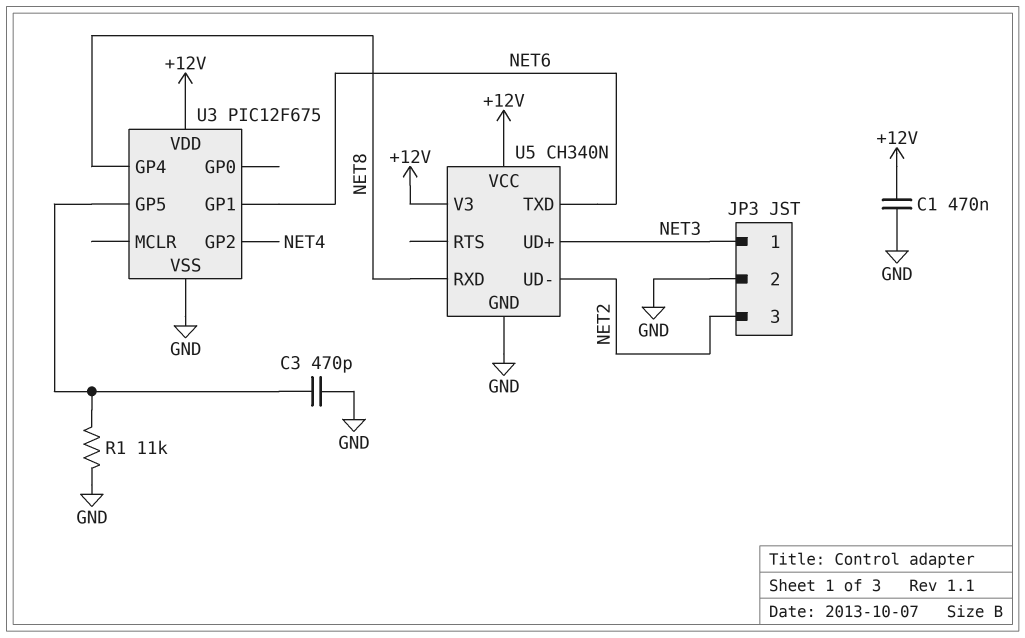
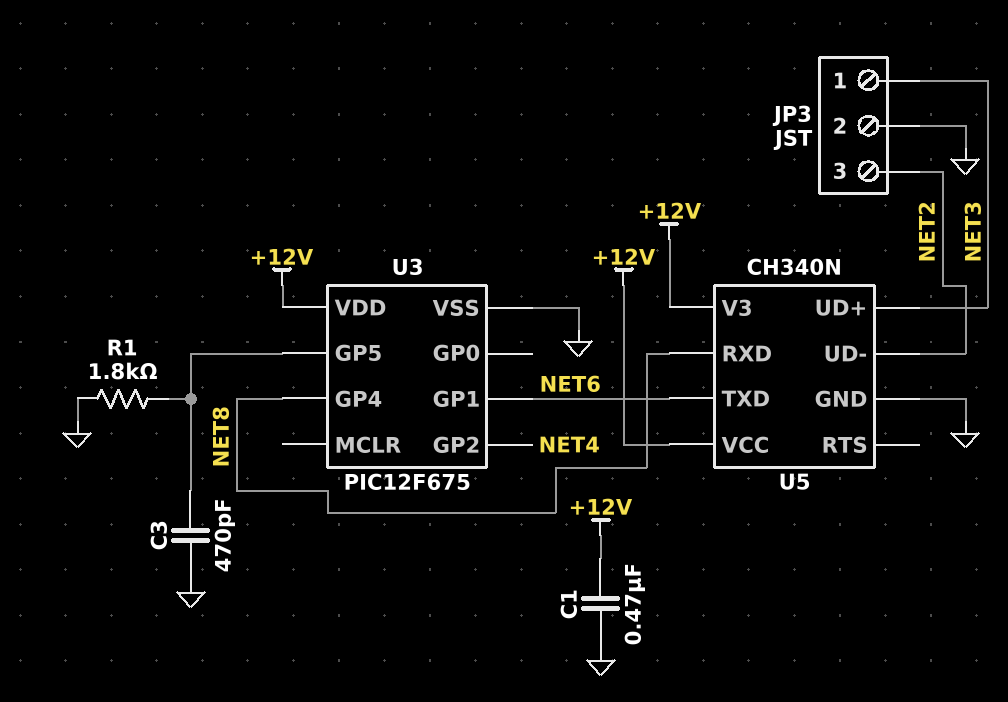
R1: 11k (GND, U3/GP5) -> 1.8k (GND, U3/GP5)

